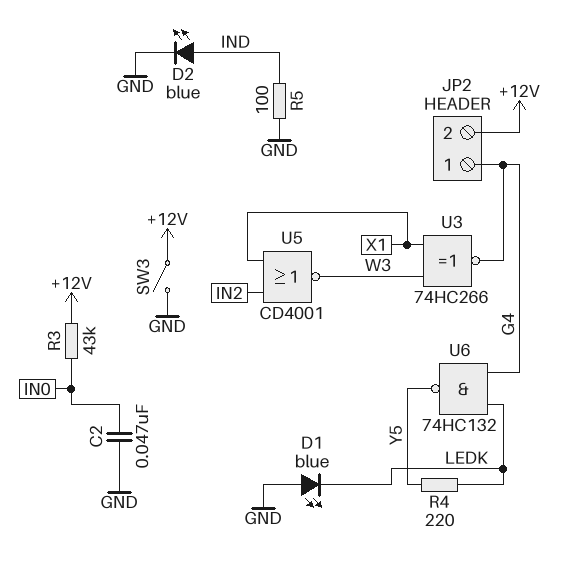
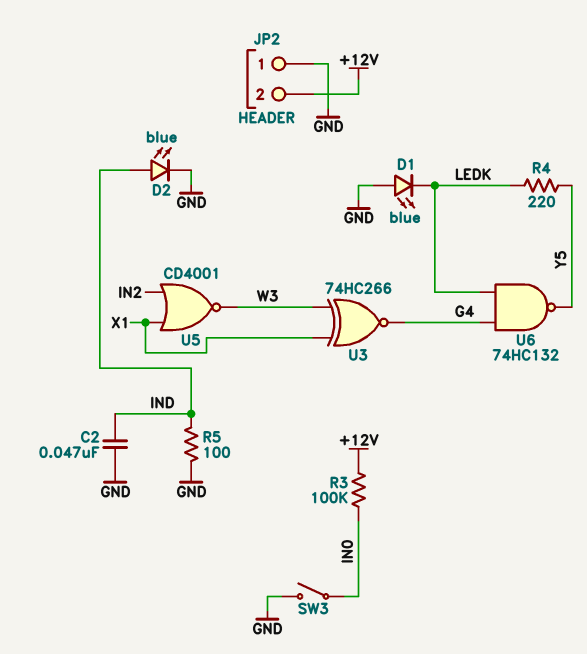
C2: 47nF (GND, IN0) -> 47nF (GND, IND)
JP2 pin 1: G4 -> GND
R3: 43k (+12V, IN0) -> 100k (+12V, IN0)
SW3: switch (+12V, GND) -> switch (GND, IN0)

